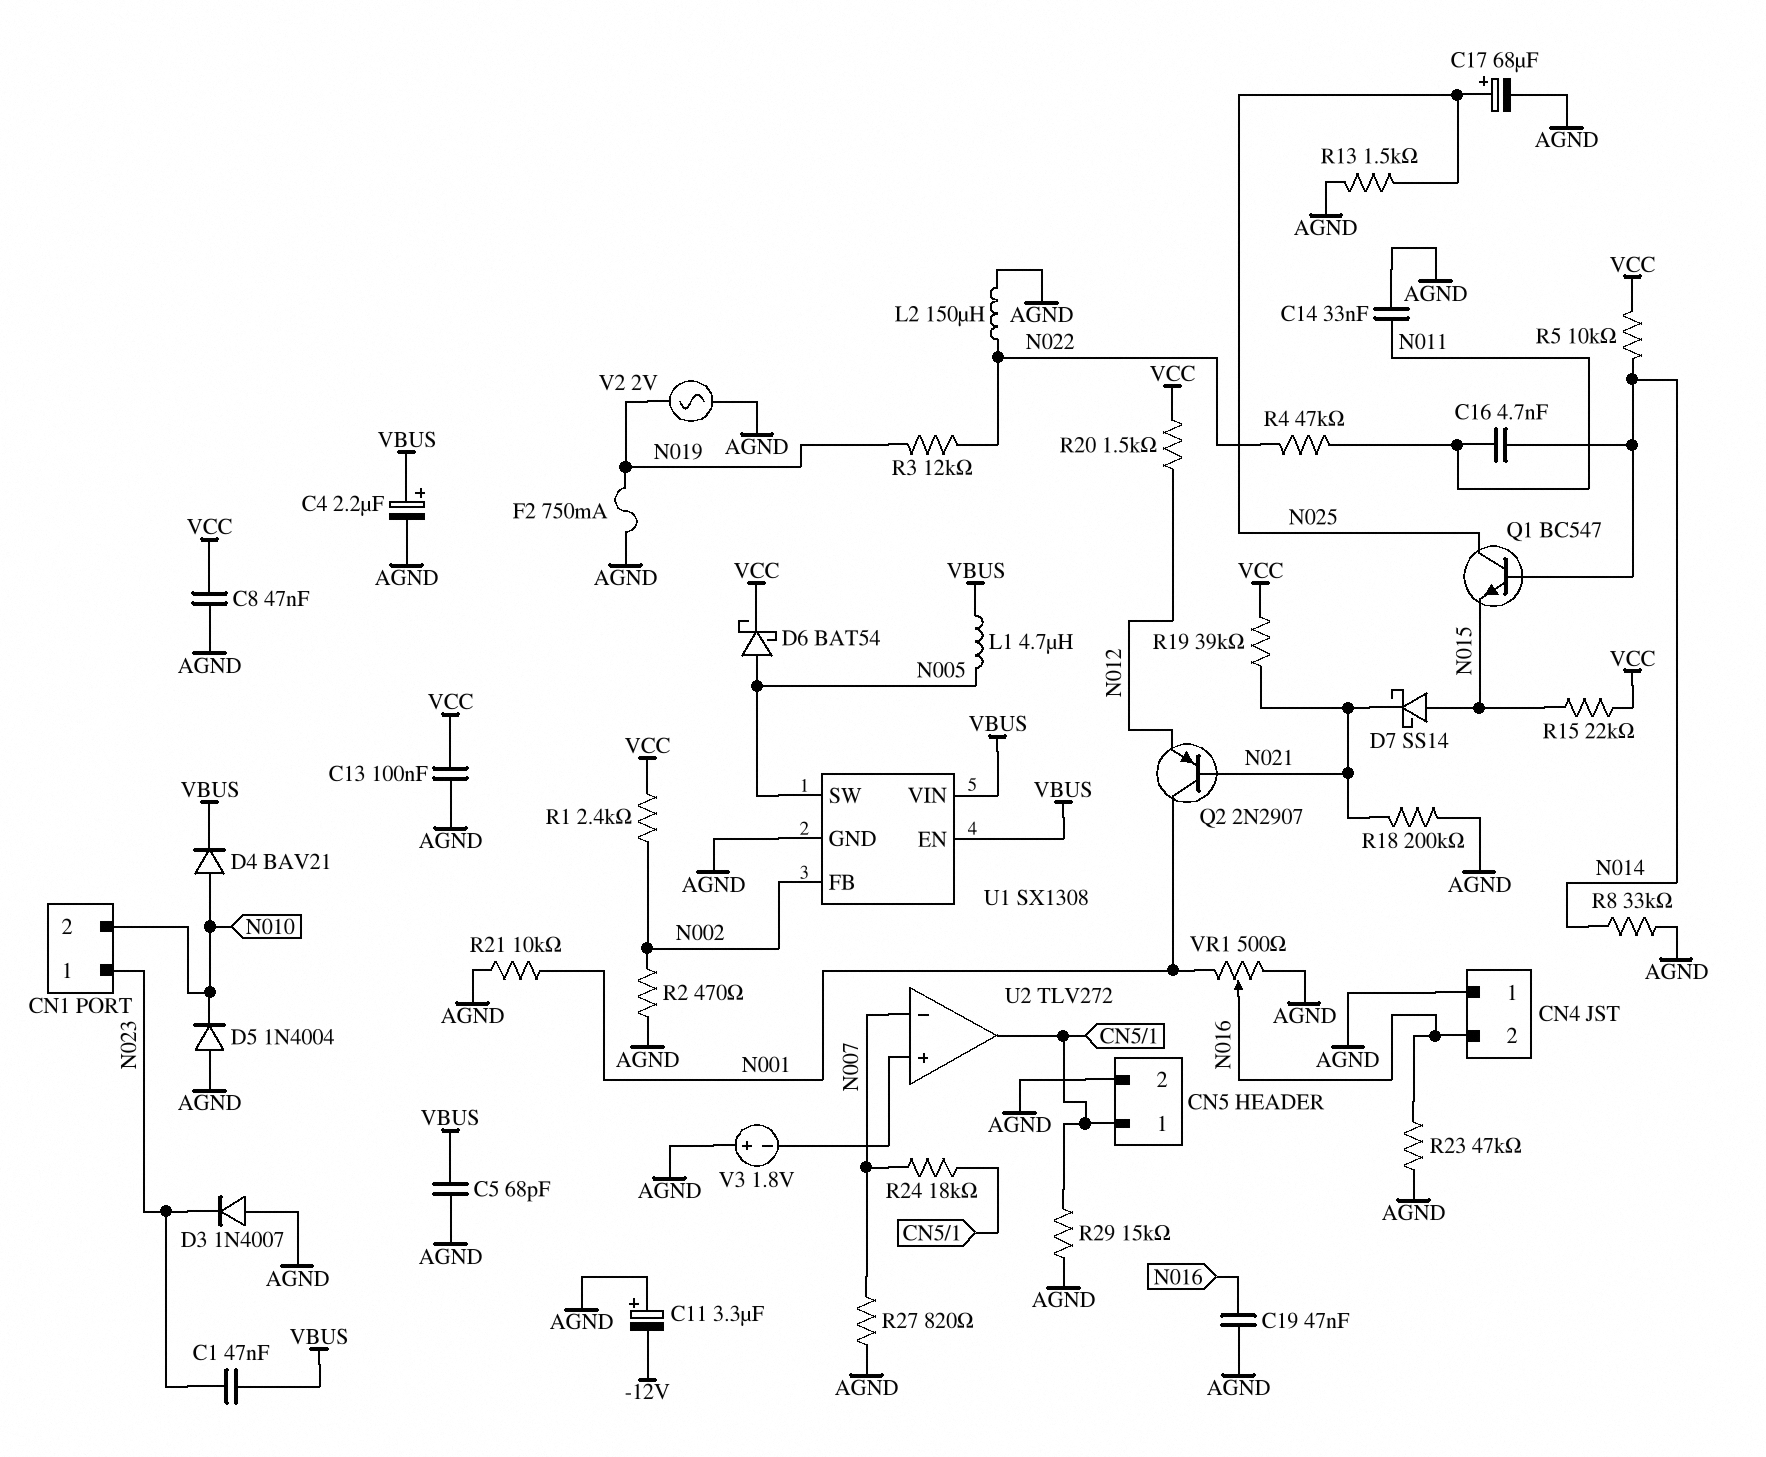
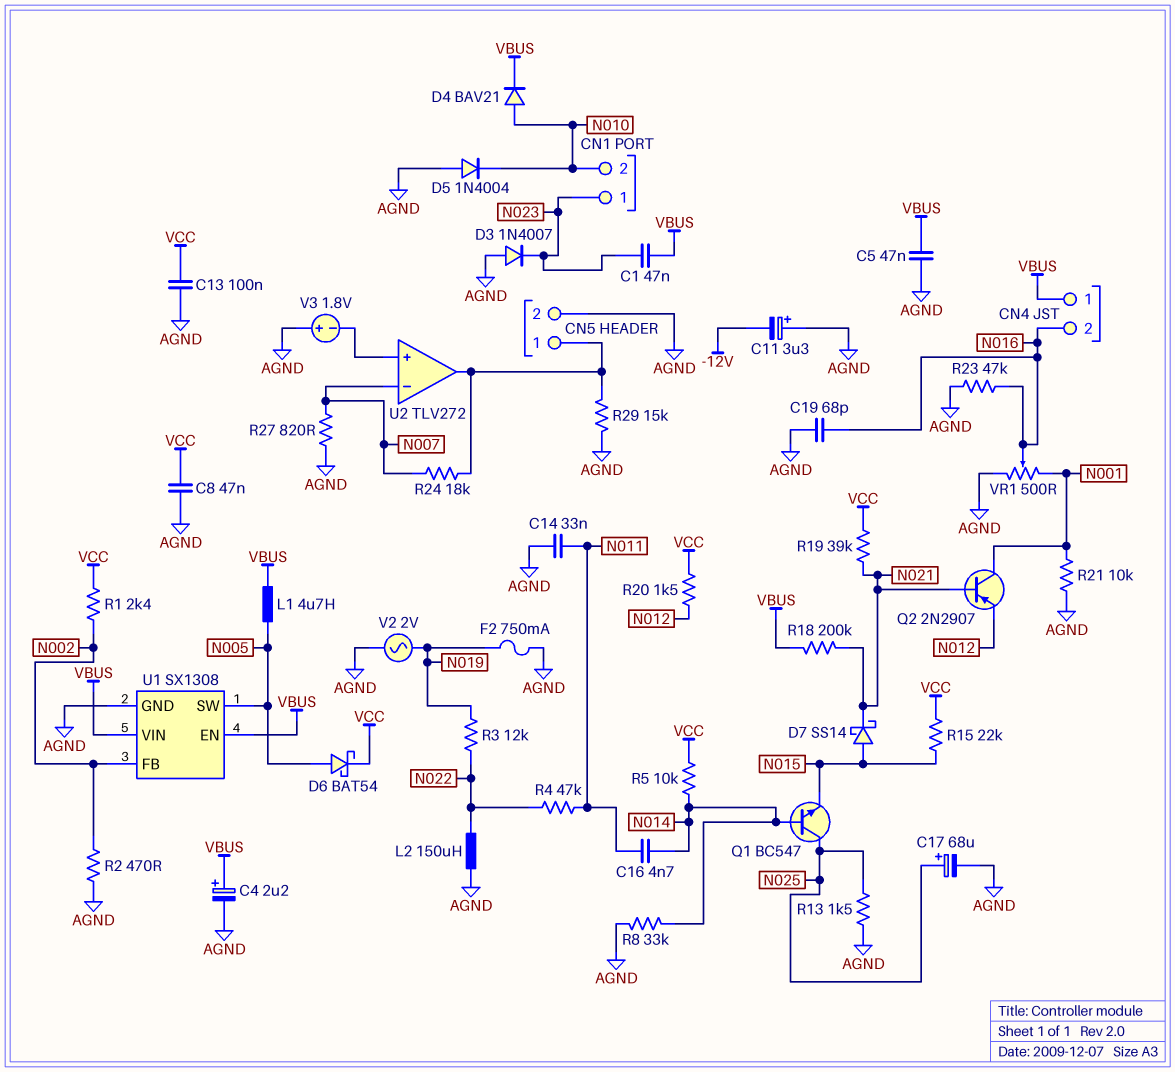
C5: 68pF (AGND, VBUS) -> 47nF (AGND, VBUS)
C19: 47nF (AGND, N016) -> 68pF (AGND, N016)
CN4 pin 1: AGND -> VBUS
R18: 200k (AGND, N021) -> 200k (N021, VBUS)

